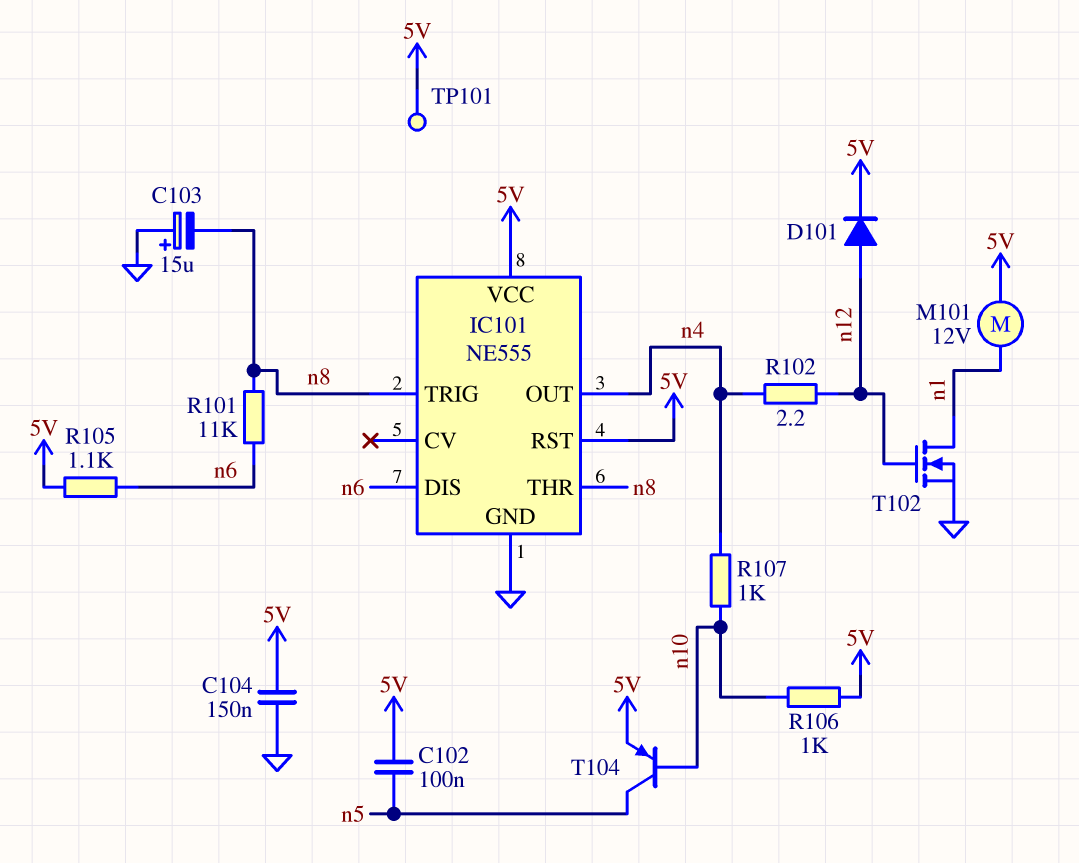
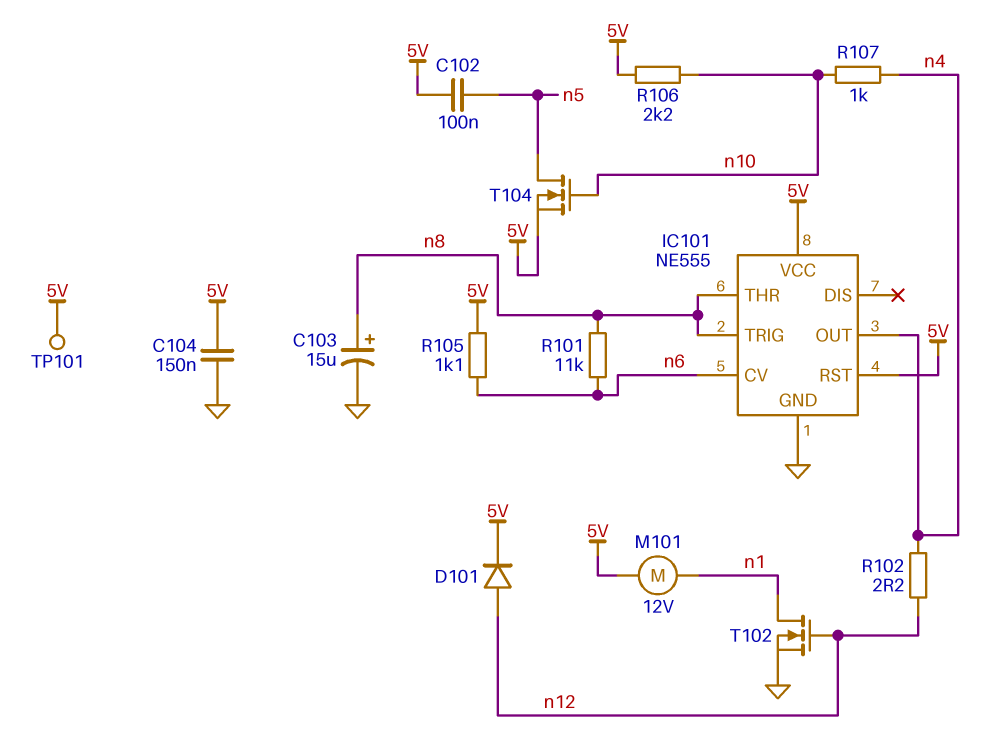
C103: 15uF (plus GND, minus n8) -> 15uF (plus n8, minus GND)
IC101 pin CV: none -> n6
IC101 pin DIS: n6 -> none
R106: 1k (5V, n10) -> 2.2k (5V, n10)
T104: PNP (B n10, C n5, E 5V) -> NMOS (G n10, D n5, S 5V)

